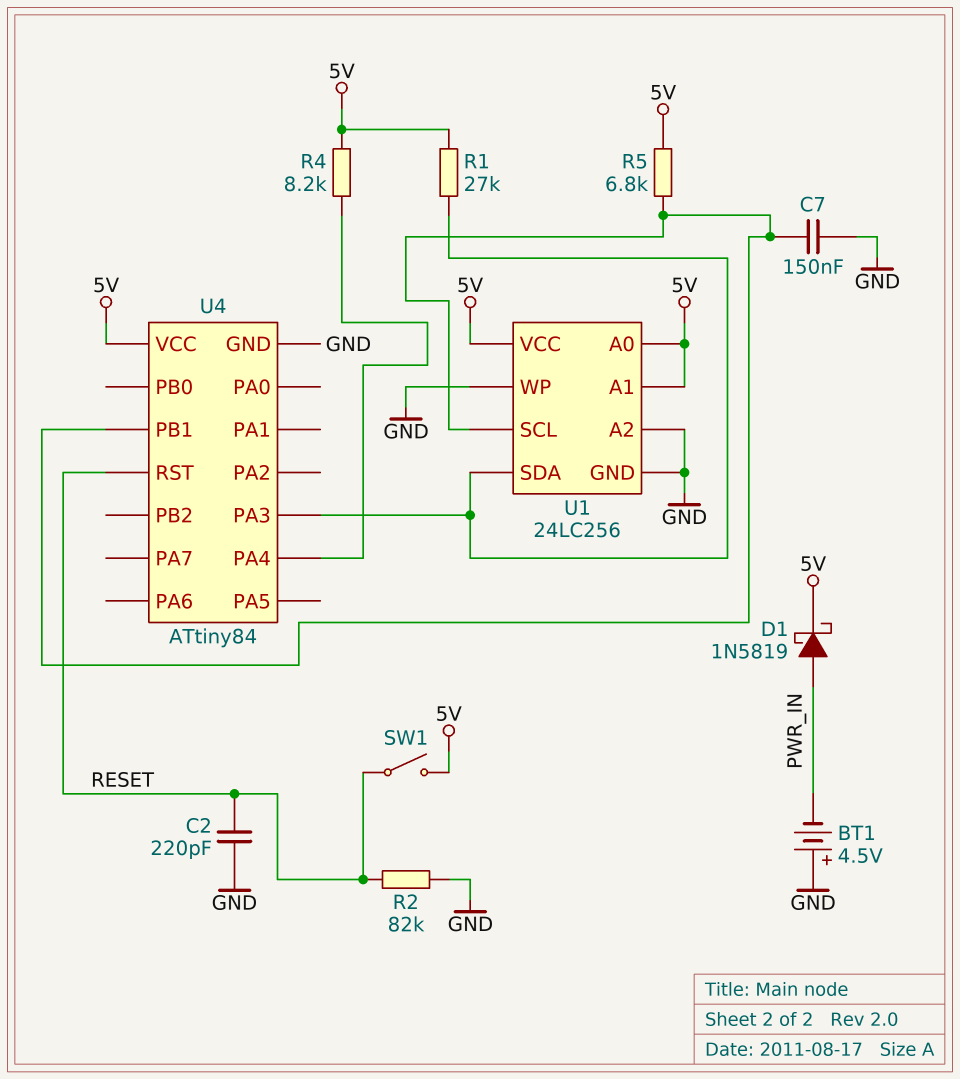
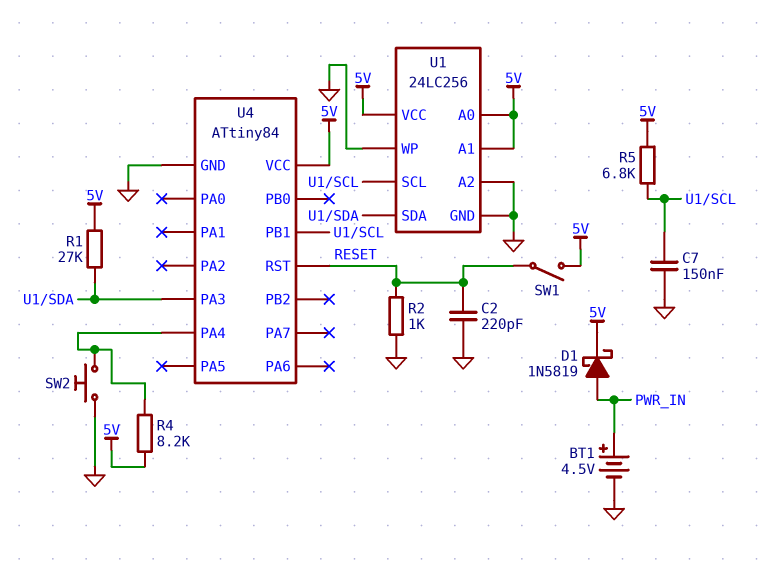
BT1: 4.5V (plus GND, minus PWR_IN) -> 4.5V (plus PWR_IN, minus GND)
R2: 82k (GND, RESET) -> 1k (GND, RESET)
SW2: none -> button (GND, U4/PA4)

